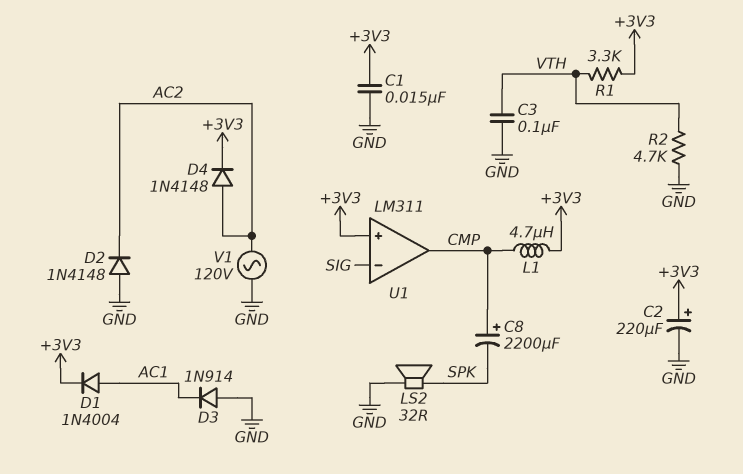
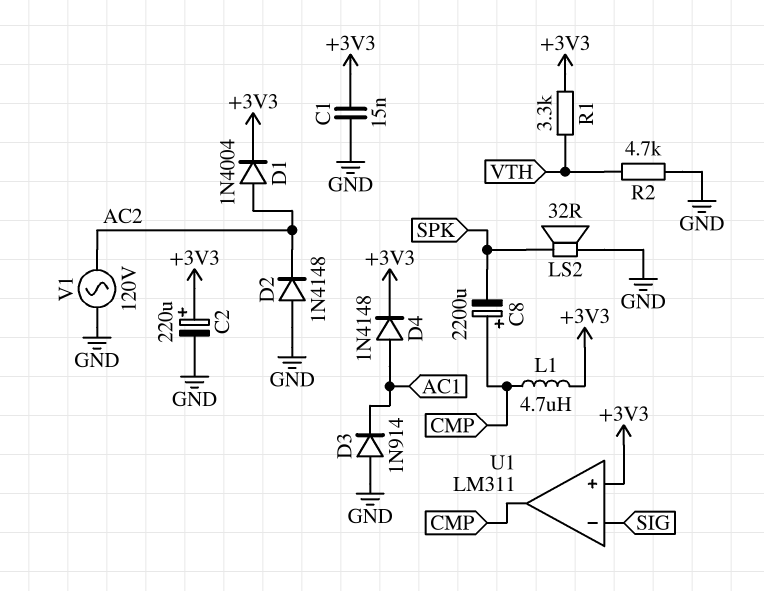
C3: 100nF (GND, VTH) -> none
D1: diode 1N4004 (A AC1, K +3V3) -> diode 1N4004 (A AC2, K +3V3)
D4: diode 1N4148 (A AC2, K +3V3) -> diode 1N4148 (A AC1, K +3V3)

